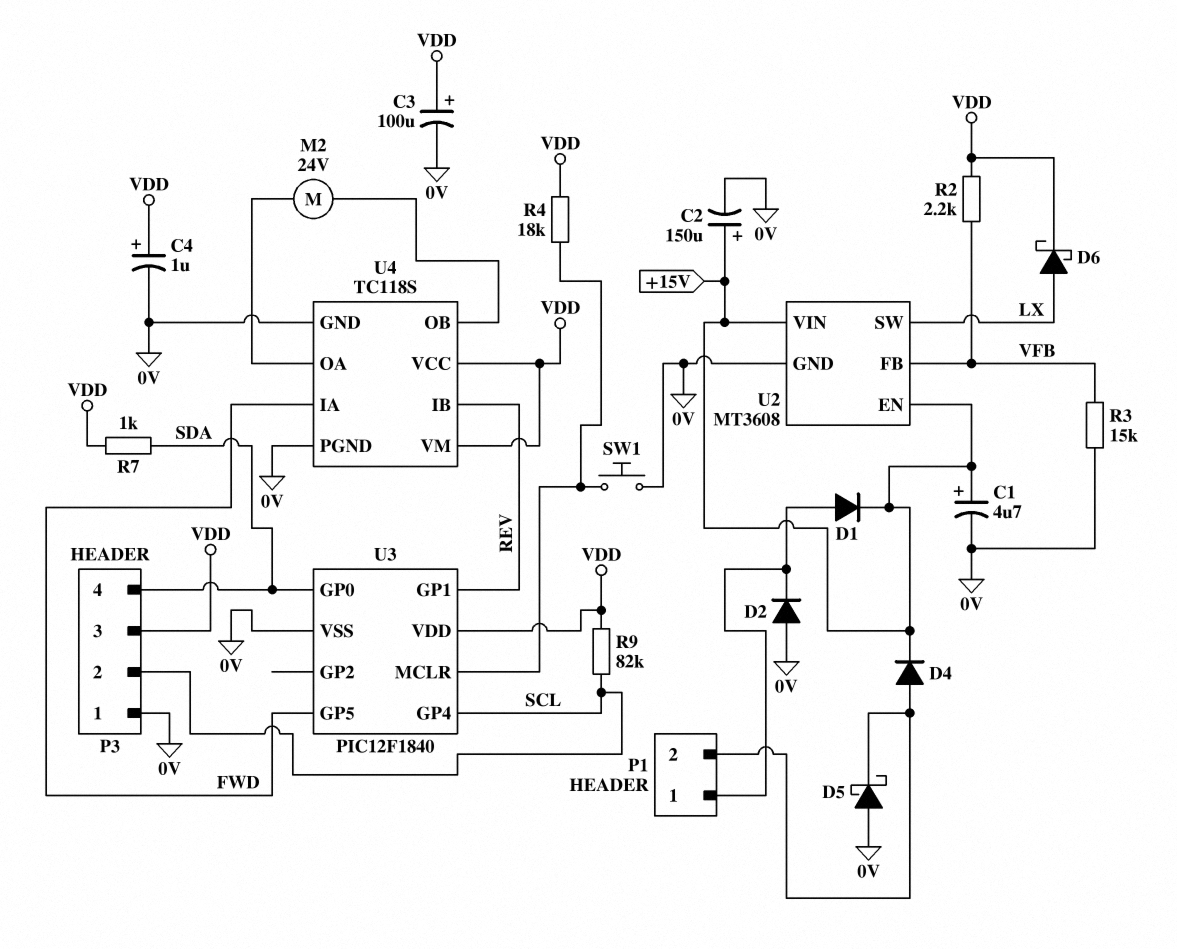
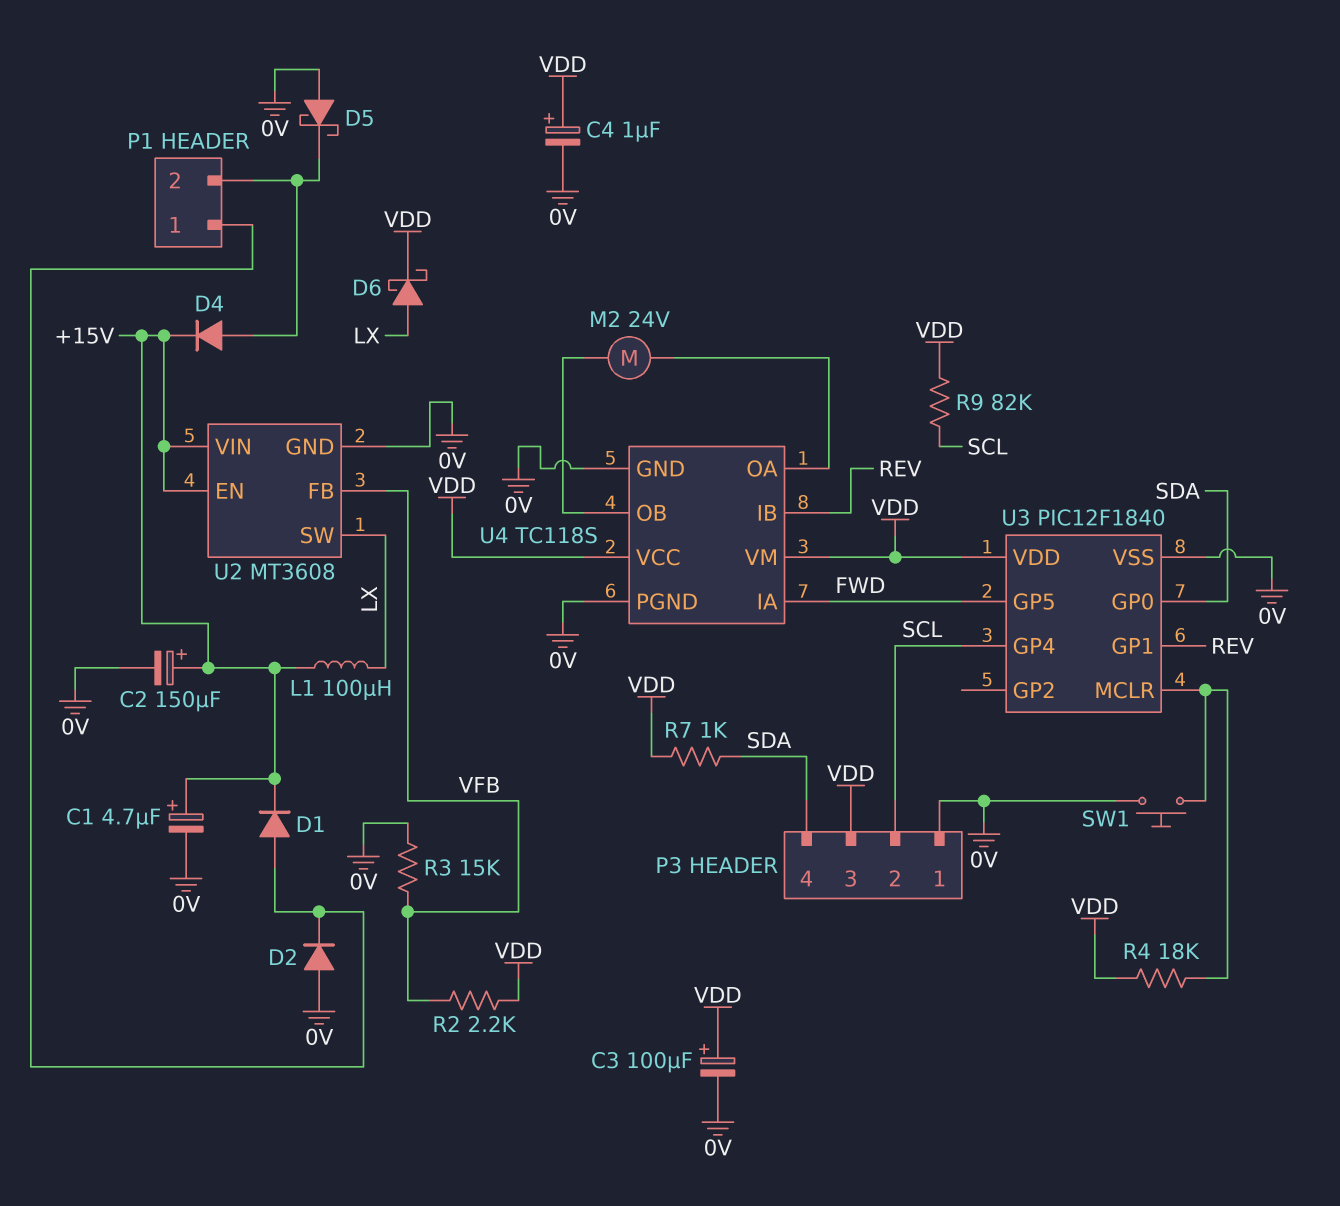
L1: none -> 100uH (+15V, LX)

